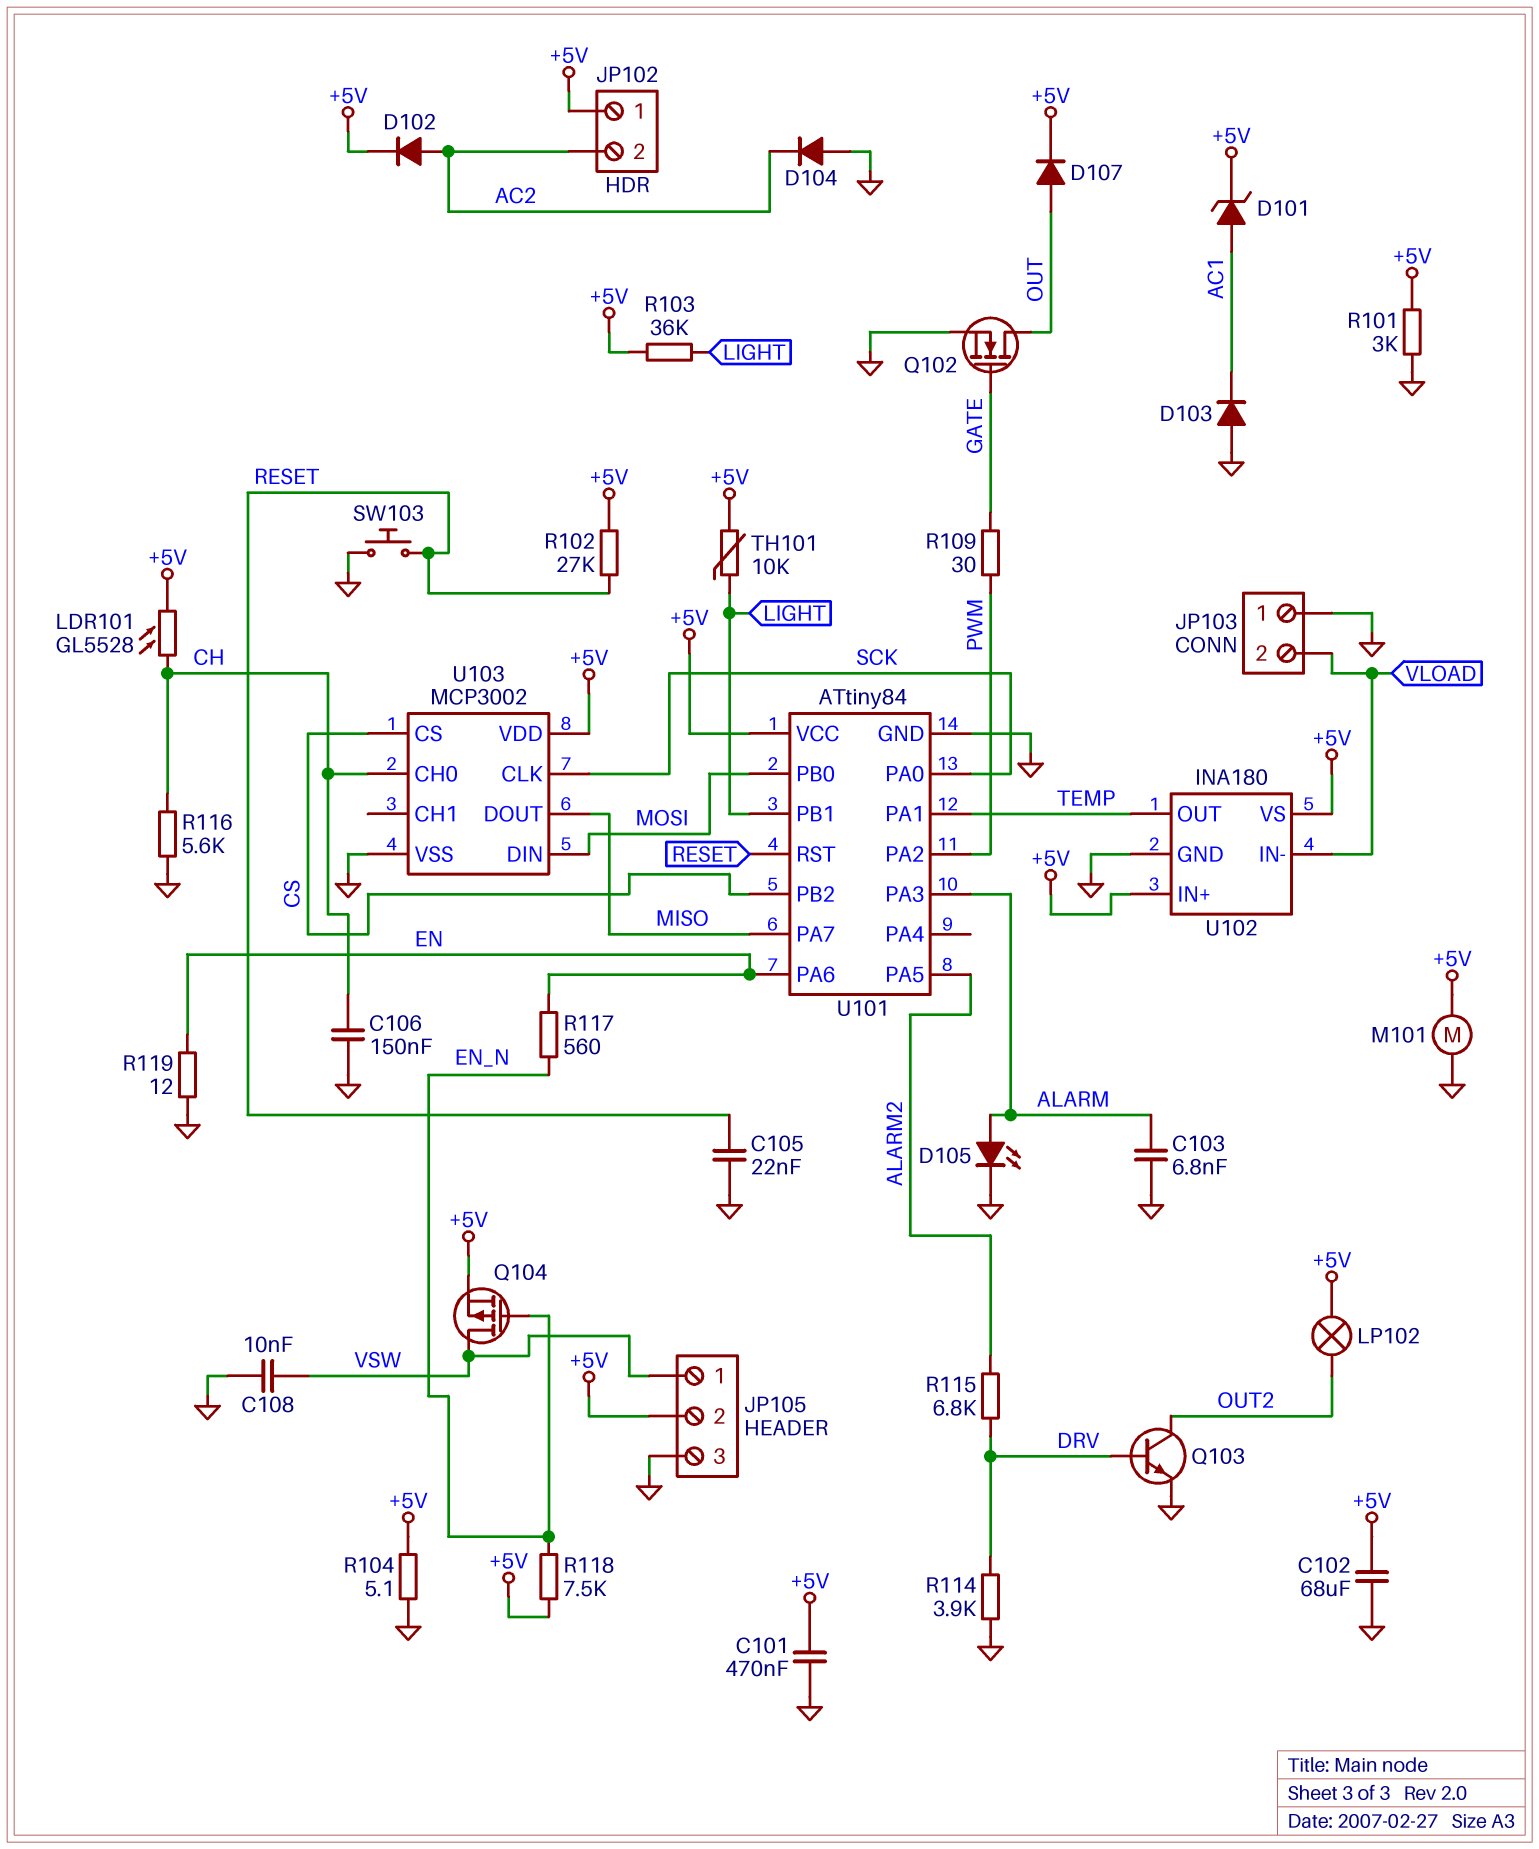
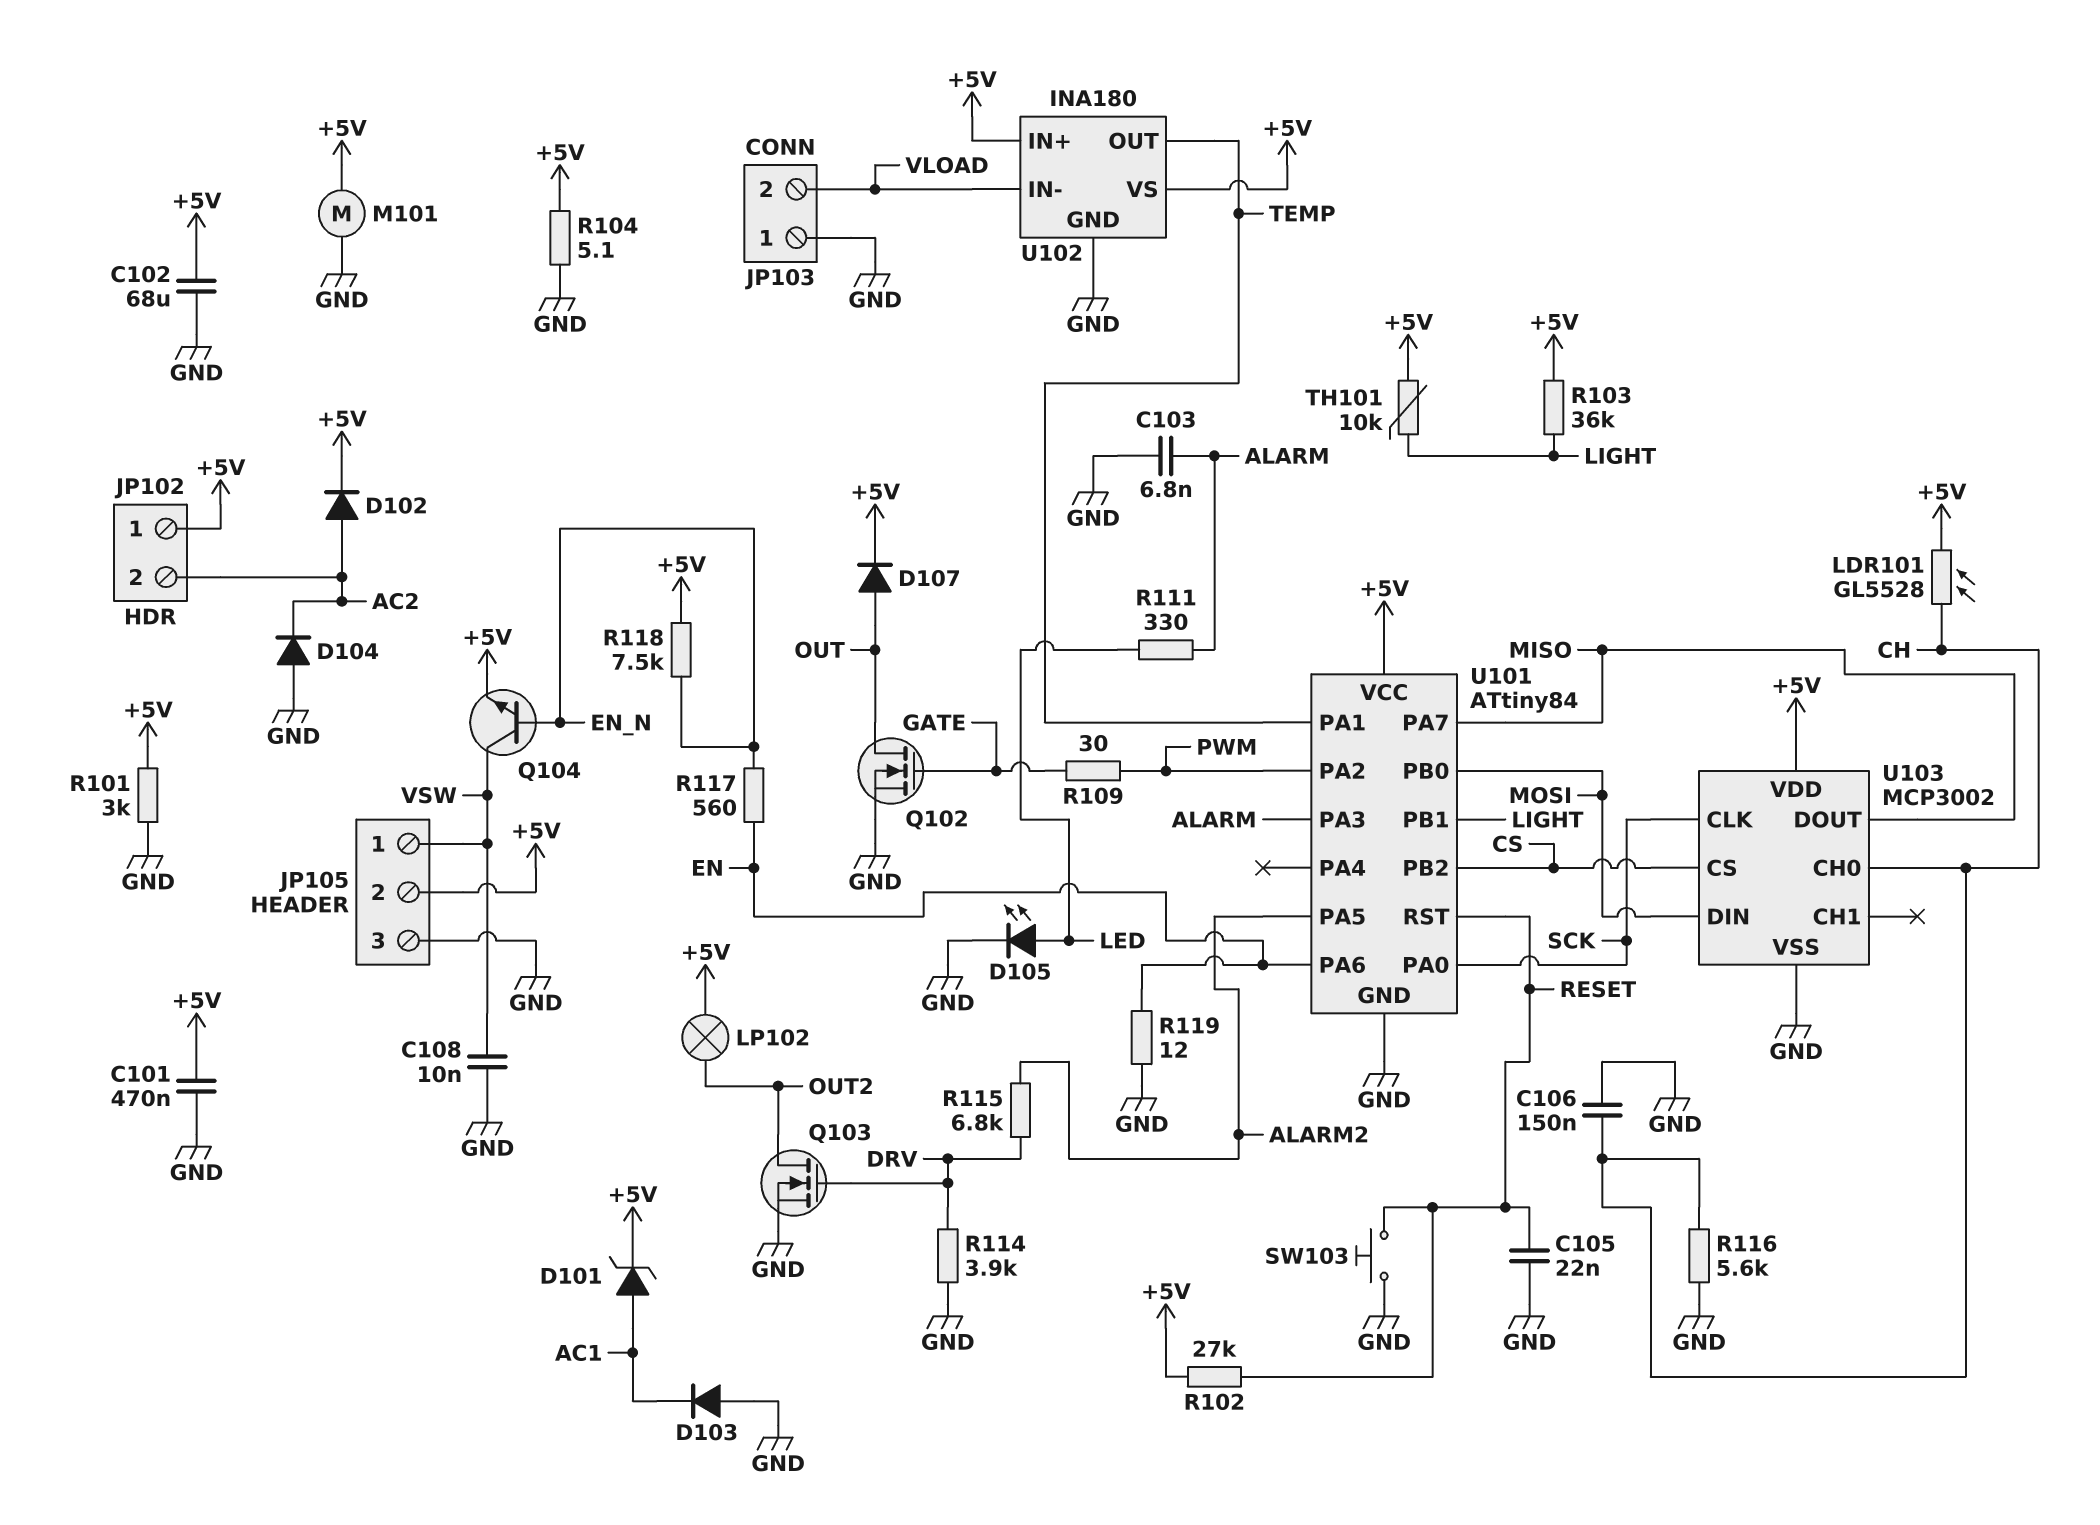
D105: LED (A ALARM, K GND) -> LED (A LED, K GND)
Q103: NPN (B DRV, C OUT2, E GND) -> NMOS (G DRV, D OUT2, S GND)
Q104: PMOS (G EN_N, D VSW, S +5V) -> NPN (B EN_N, C VSW, E +5V)
R111: none -> 330 (ALARM, LED)

